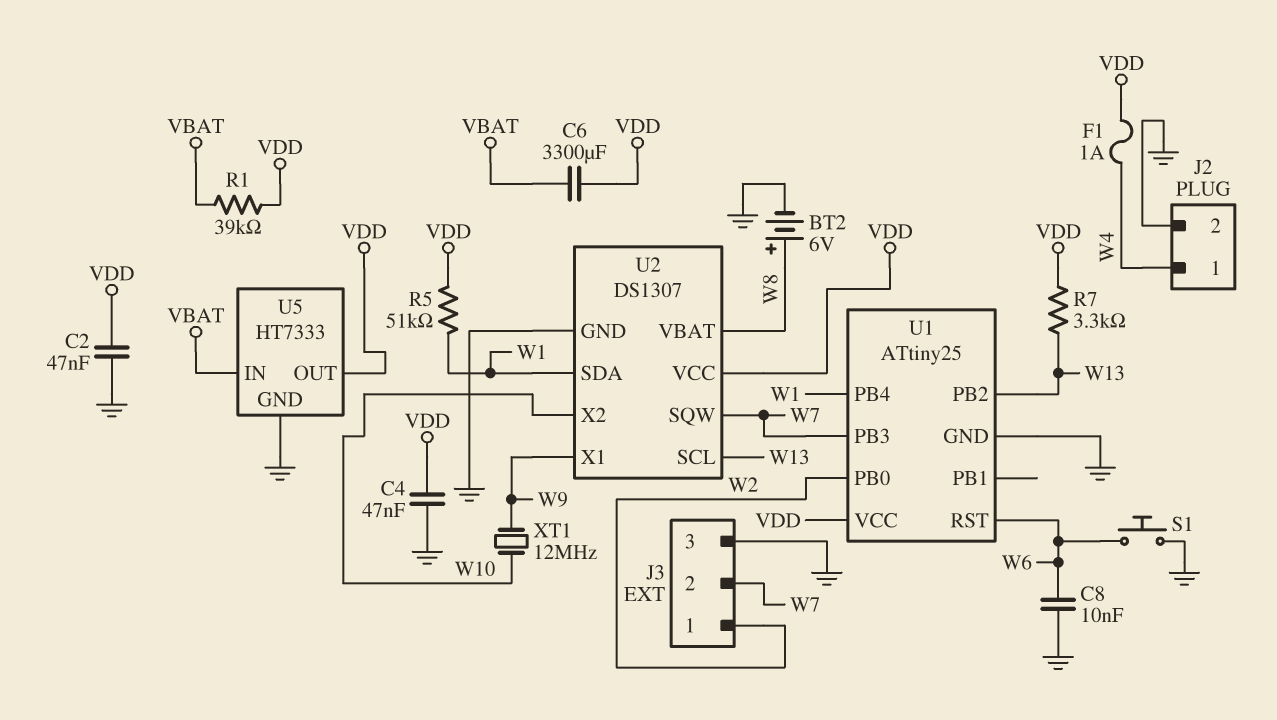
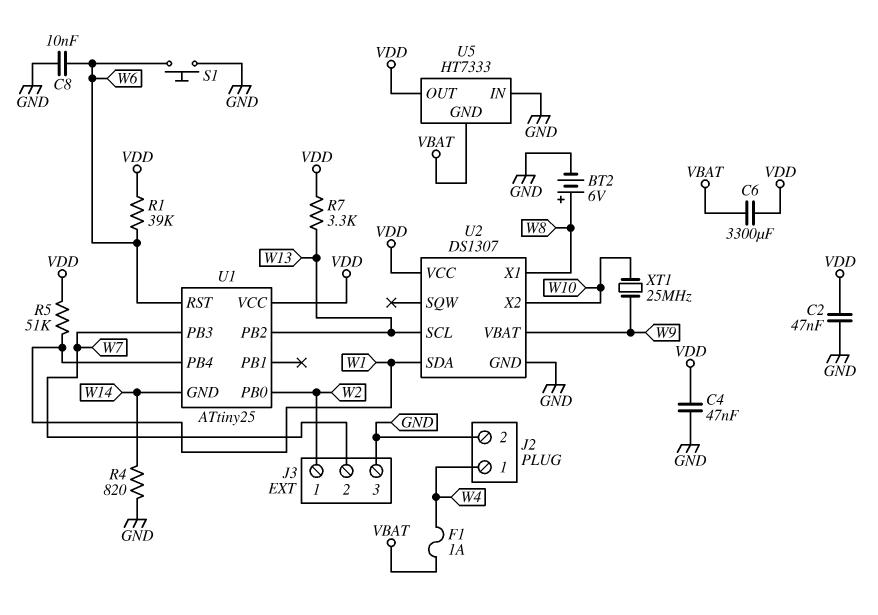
F1: 1A (VDD, W4) -> 1A (VBAT, W4)
R1: 39k (VBAT, VDD) -> 39k (VDD, W6)
R4: none -> 820 (GND, W14)
U1 pin GND: GND -> W14
U2 pin SQW: W7 -> none
U2 pin VBAT: W8 -> W9
U2 pin X1: W9 -> W8
U5 pin GND: GND -> VBAT
U5 pin IN: VBAT -> GND
XT1: 12MHz (W9, W10) -> 25MHz (W9, W10)

